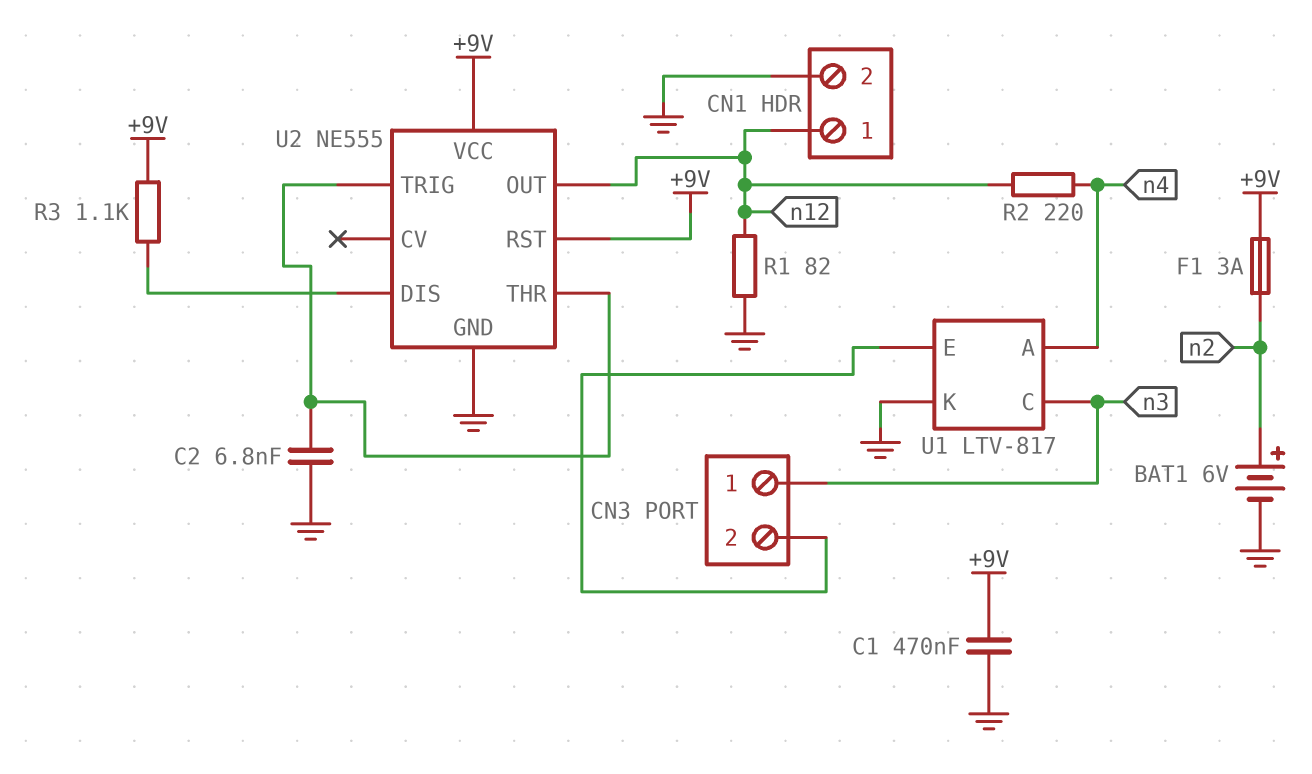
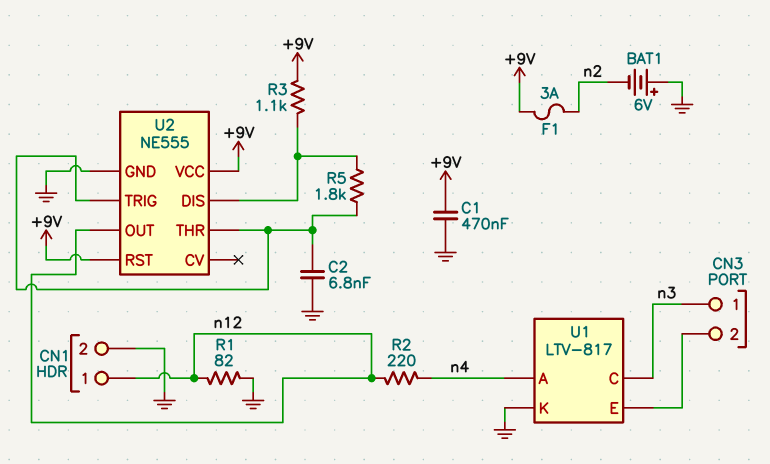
BAT1: 6V (plus n2, minus GND) -> 6V (plus GND, minus n2)
R5: none -> 1.8k (U2/DIS, U2/THR)

